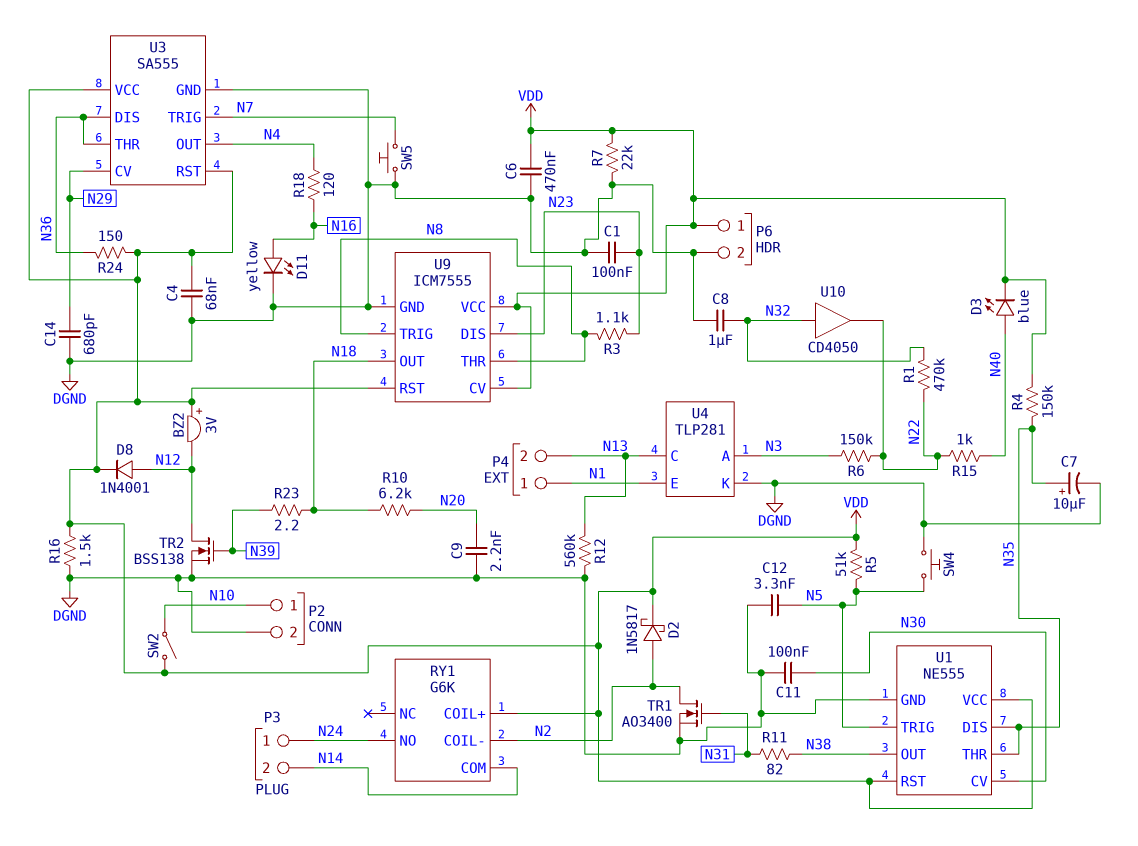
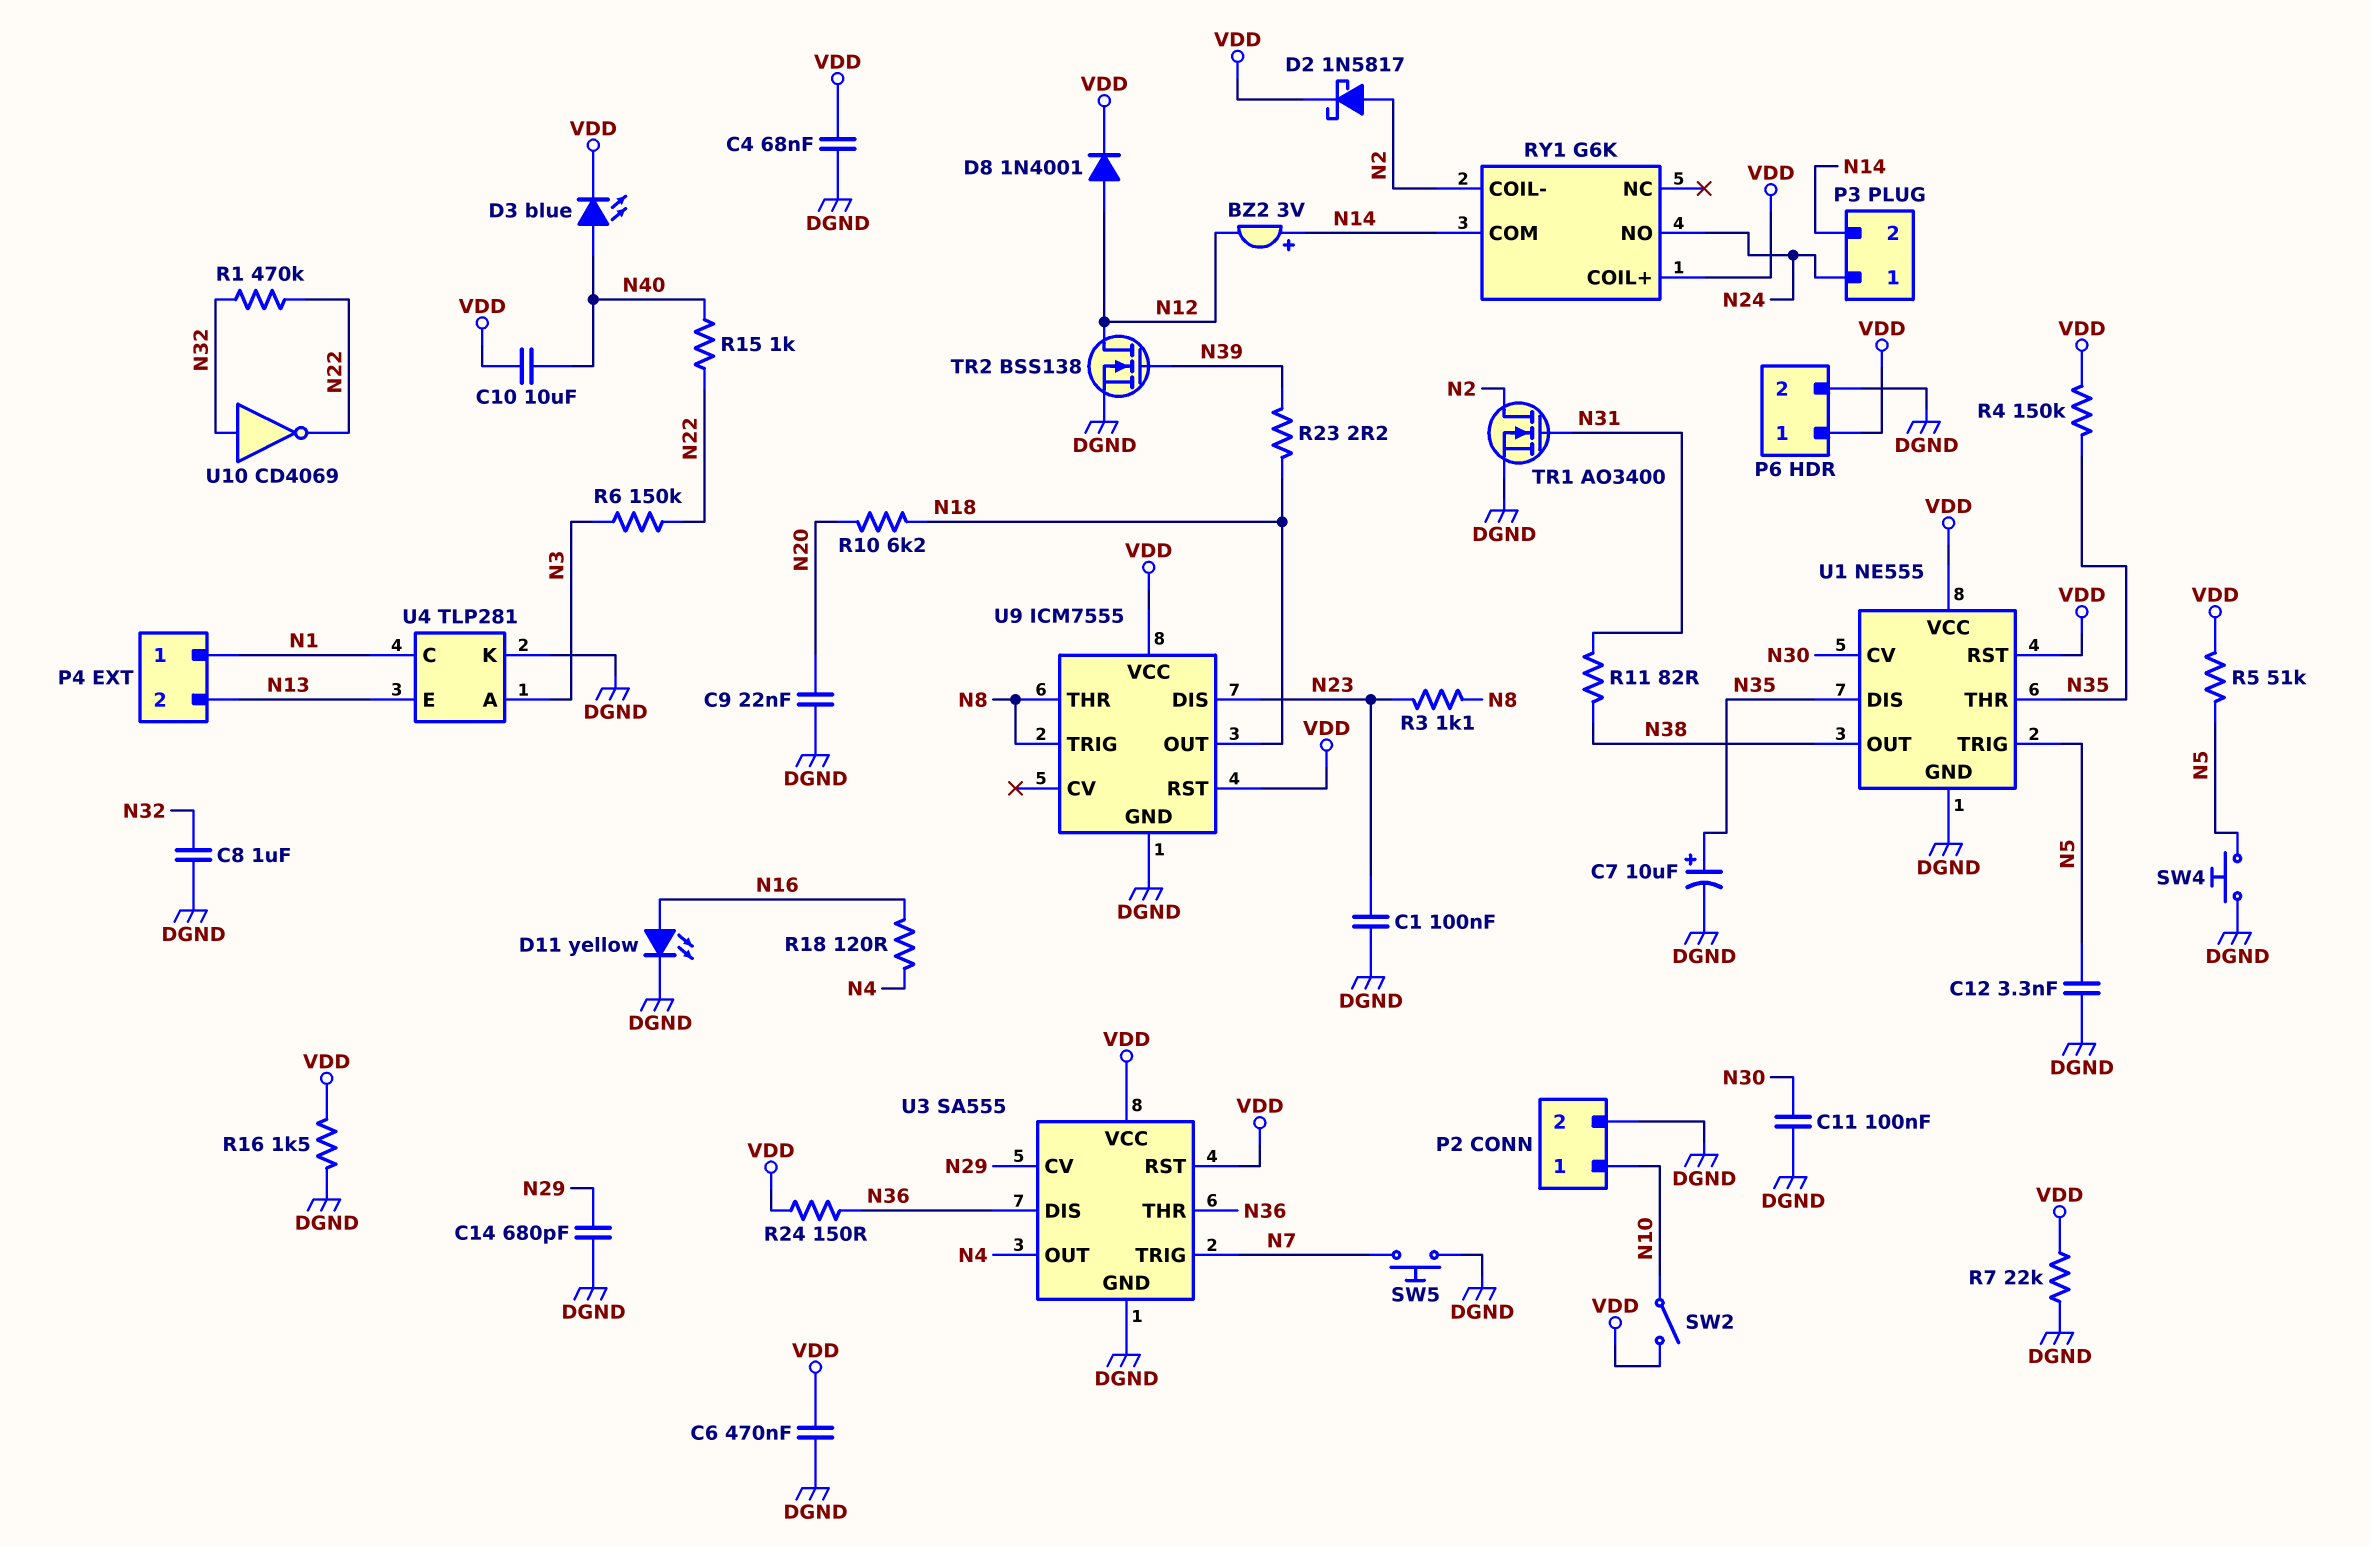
BZ2: buzzer 3V (plus VDD, minus N12) -> buzzer 3V (plus N14, minus N12)
C9: 2.2nF (DGND, N20) -> 22nF (DGND, N20)
C10: none -> 10uF (N40, VDD)
R12: 560k (DGND, N13) -> none
U4 pin C: N13 -> N1
U4 pin E: N1 -> N13
U9 pin CV: VDD -> none
U10: buffer CD4050 (in N32, out N22) -> NOT CD4069 (in N32, out N22)

